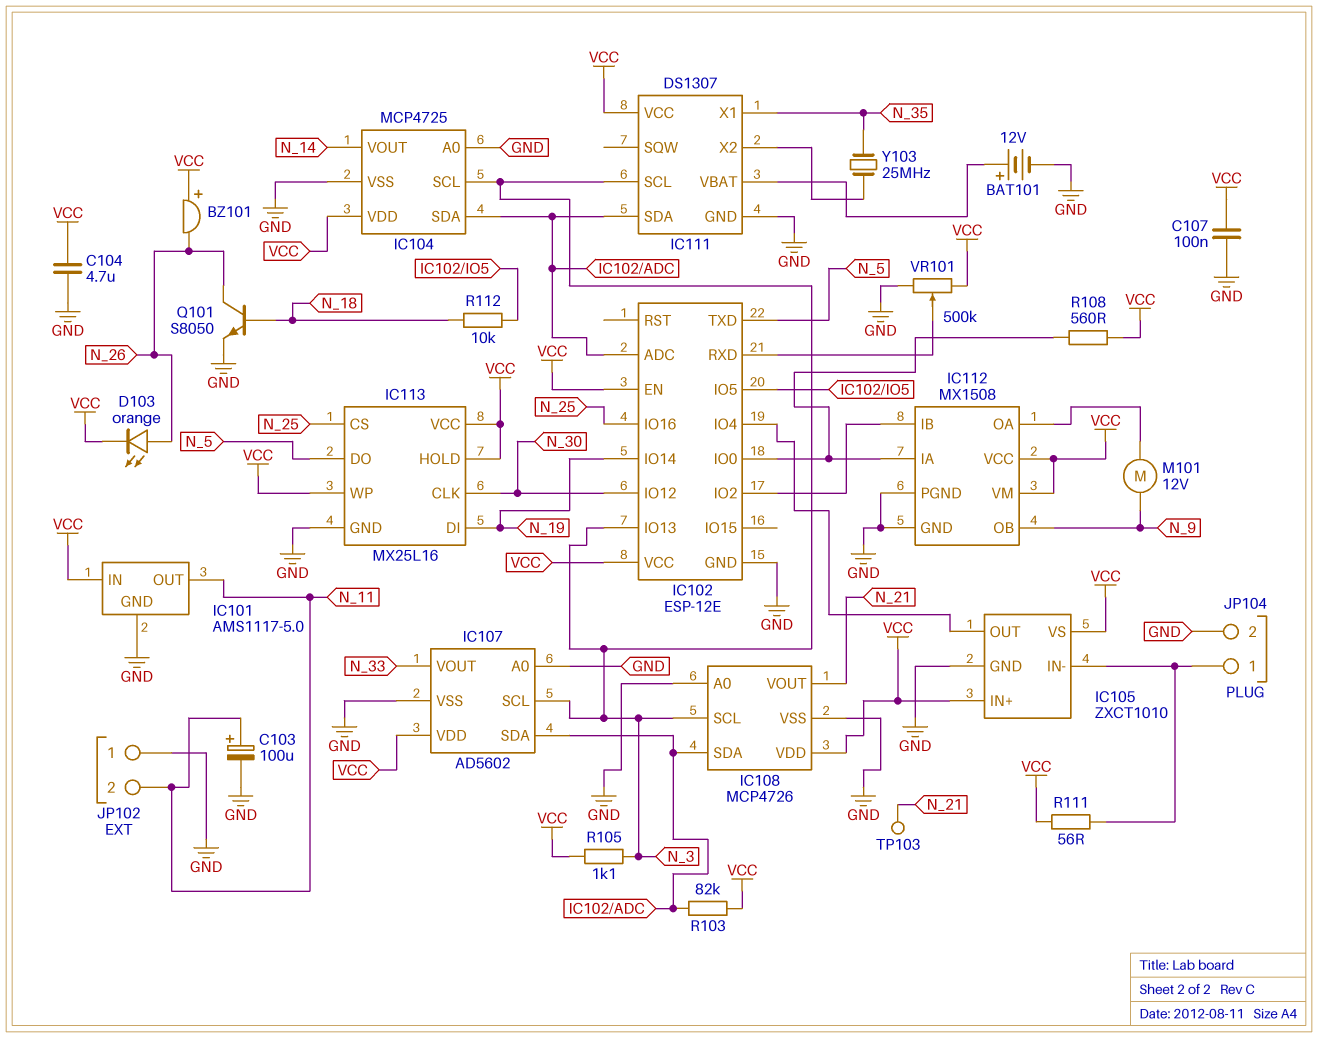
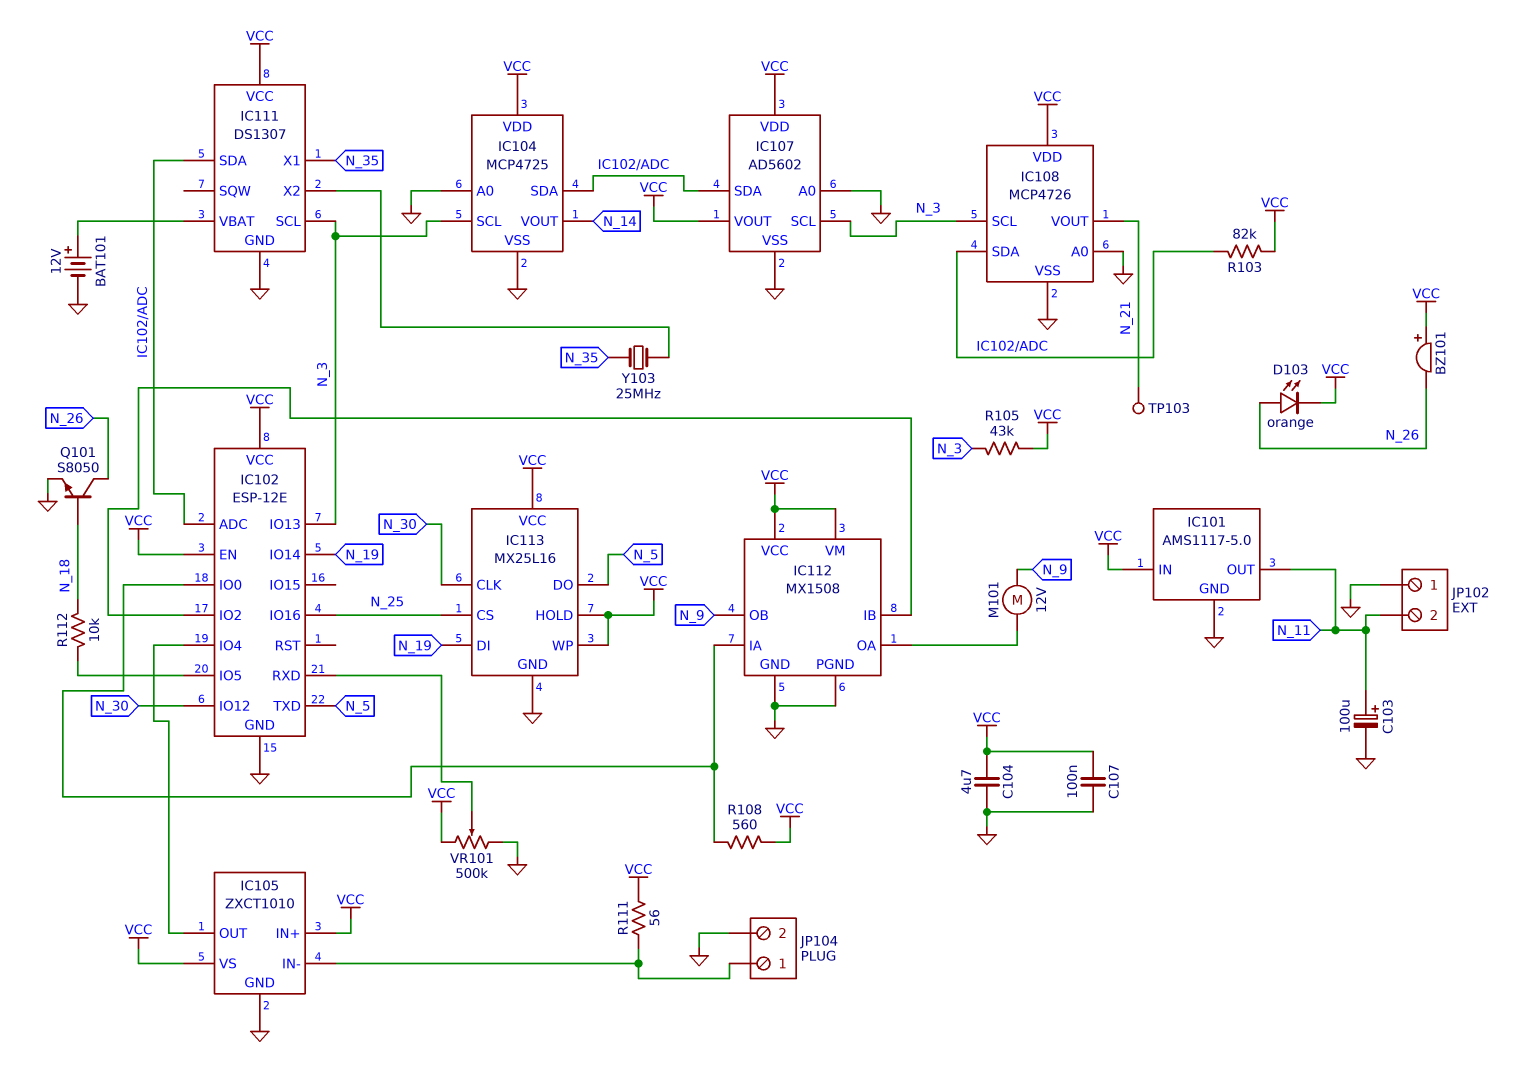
IC107 pin VOUT: N_33 -> VCC
R105: 1.1k (N_3, VCC) -> 43k (N_3, VCC)

